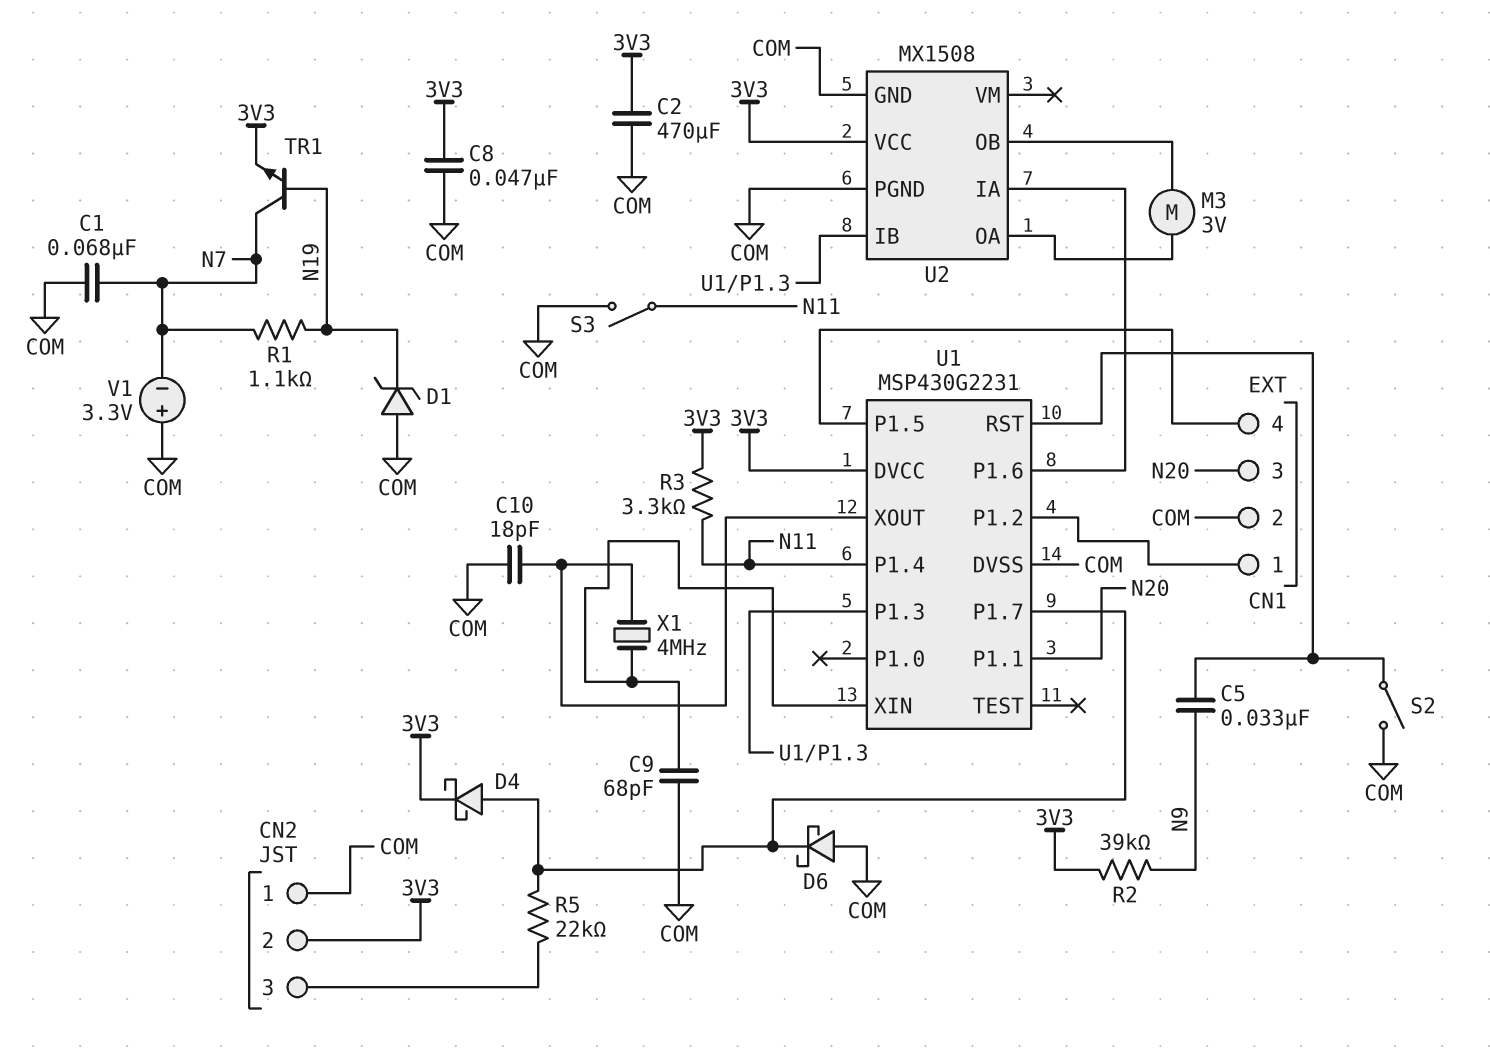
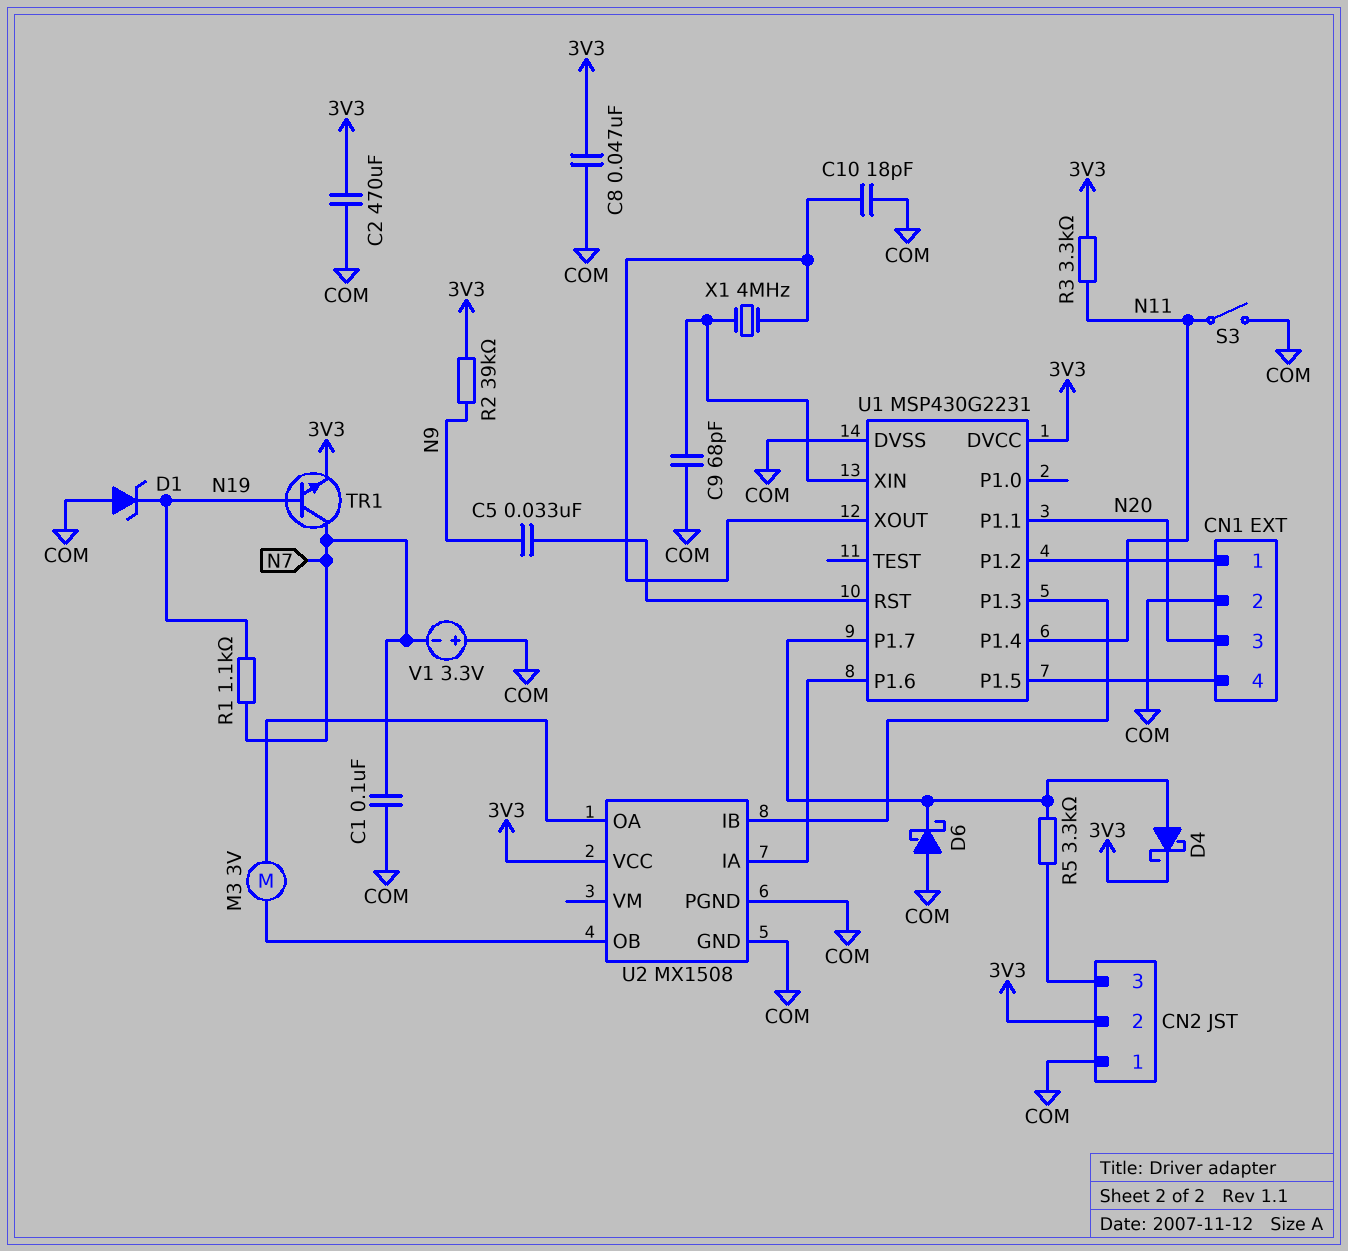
C1: 68nF (COM, N7) -> 100nF (COM, N7)
R5: 22k (CN2/3, U1/P1.7) -> 3.3k (CN2/3, U1/P1.7)
S2: switch (COM, U1/RST) -> none

